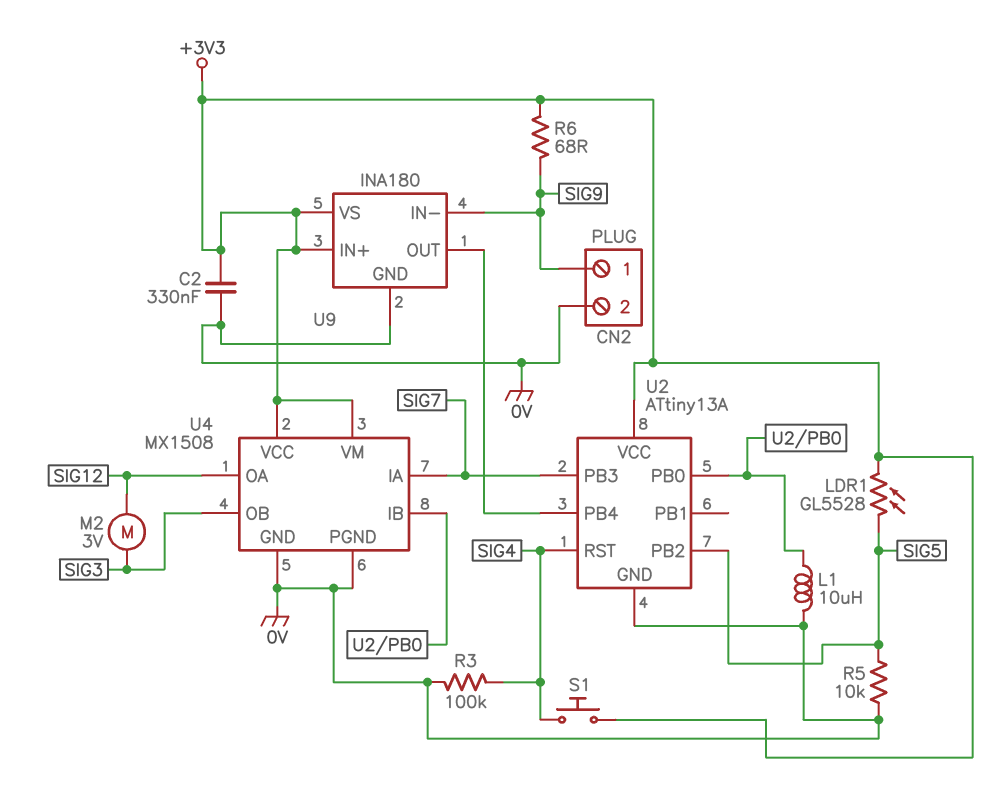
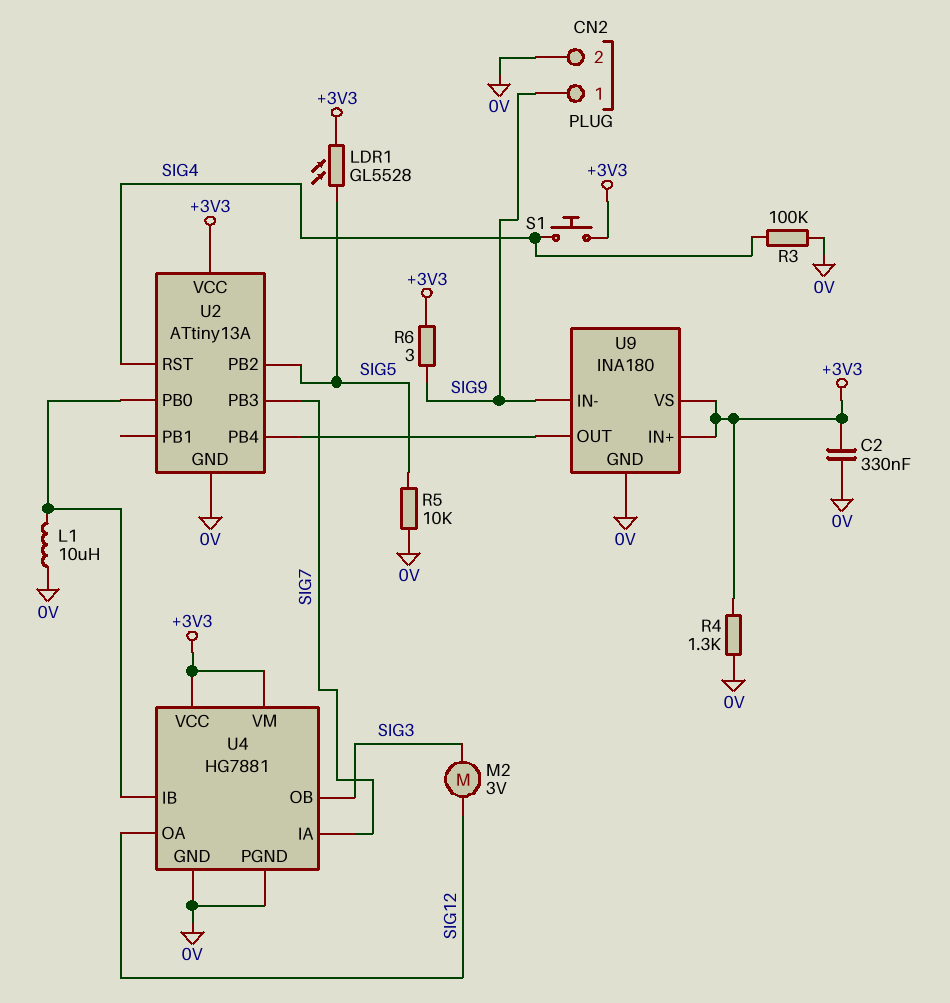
R4: none -> 1.3k (+3V3, 0V)
R6: 68 (+3V3, SIG9) -> 3 (+3V3, SIG9)
U4: MX1508 -> HG7881

